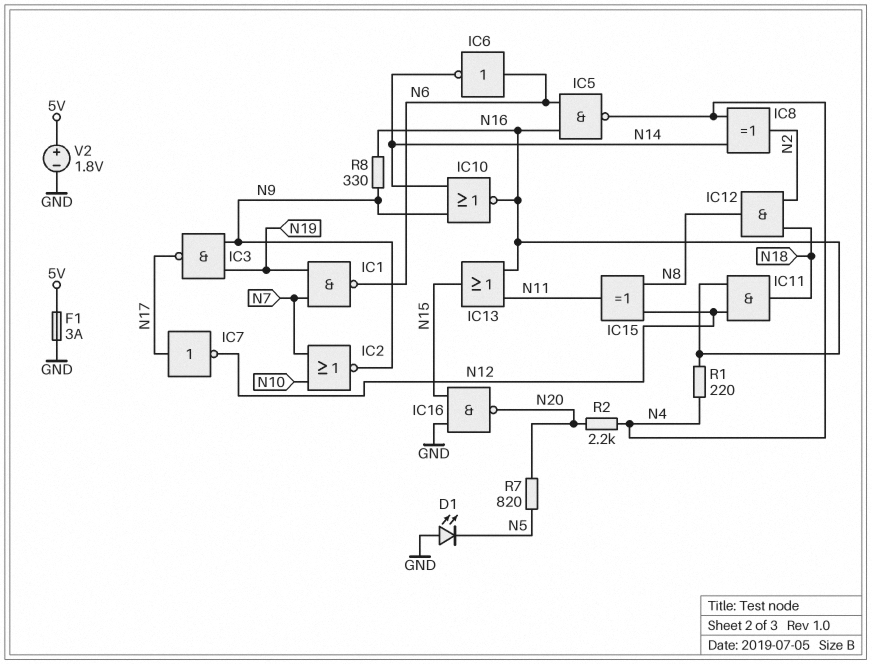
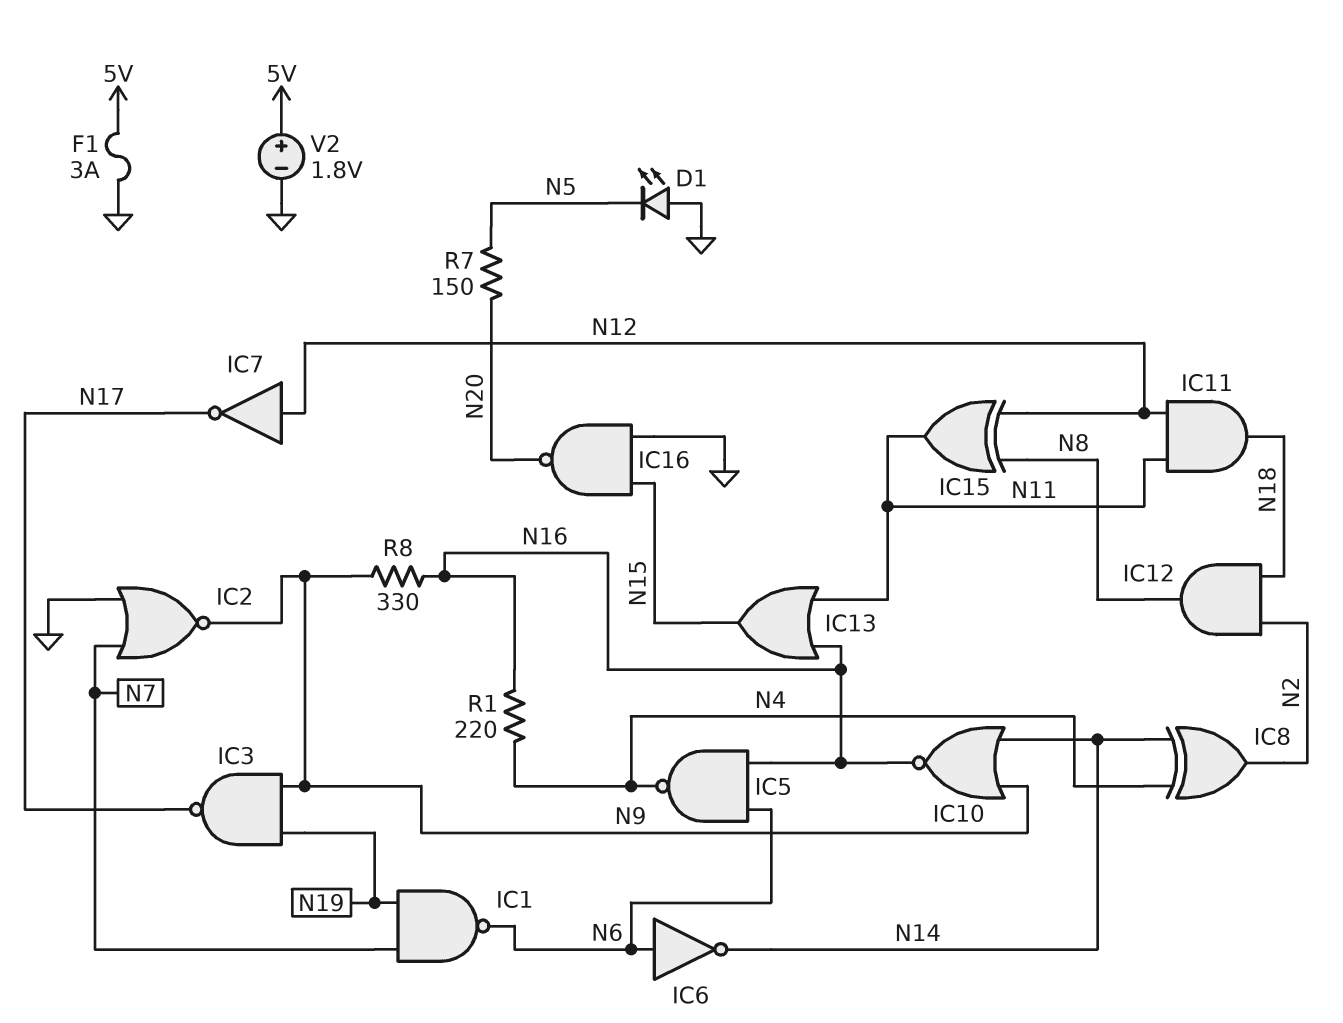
IC2: NOR (in N7, in N10, out N9) -> NOR (in GND, in N7, out N9)
IC7: NOT (in N17, out N12) -> NOT (in N12, out N17)
IC11: AND (in N12, in N16, out N18) -> AND (in N11, in N12, out N18)
R2: 2.2k (N4, N20) -> none
R7: 820 (N5, N20) -> 150 (N5, N20)

